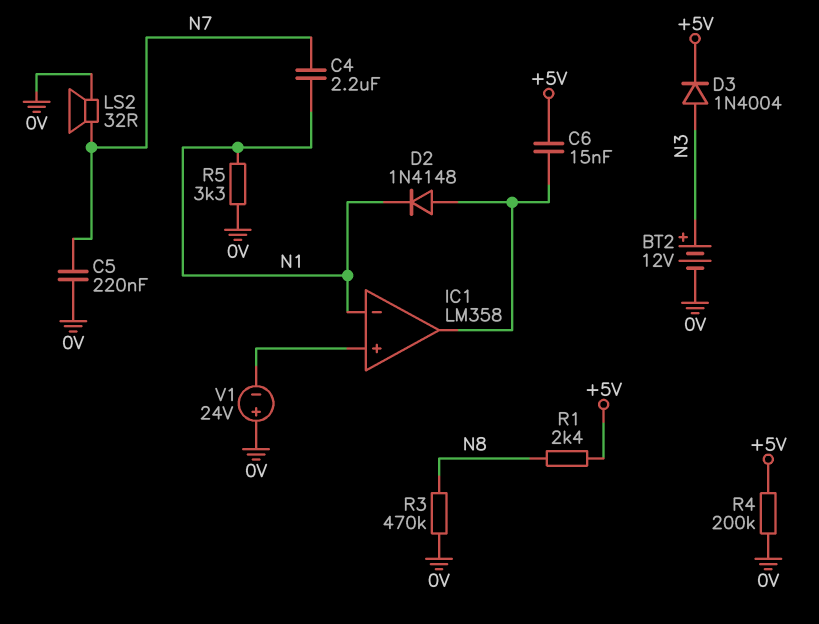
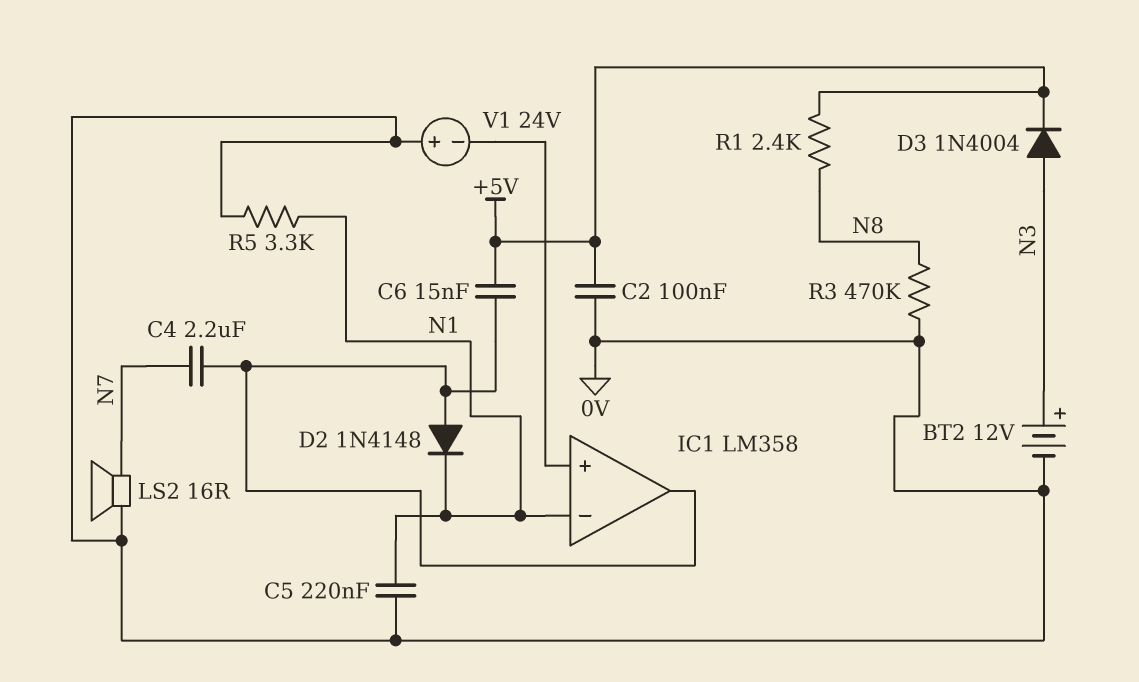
C2: none -> 100nF (+5V, 0V)
C4: 2.2uF (N1, N7) -> 2.2uF (IC1/out, N7)
C5: 220nF (0V, N7) -> 220nF (0V, N1)
LS2: speaker 32R (0V, N7) -> speaker 16R (0V, N7)
R4: 200k (+5V, 0V) -> none

